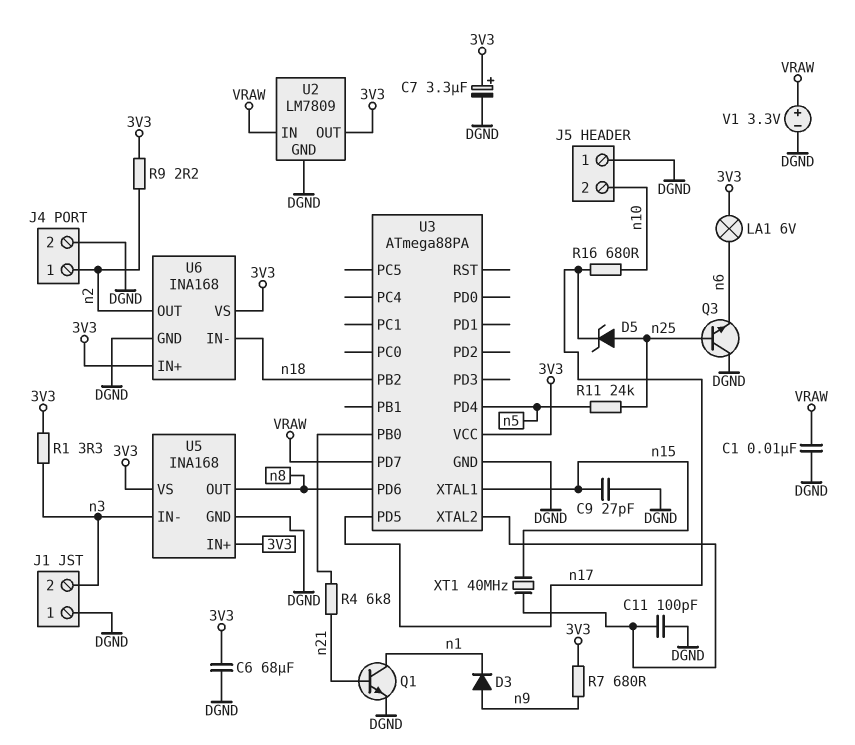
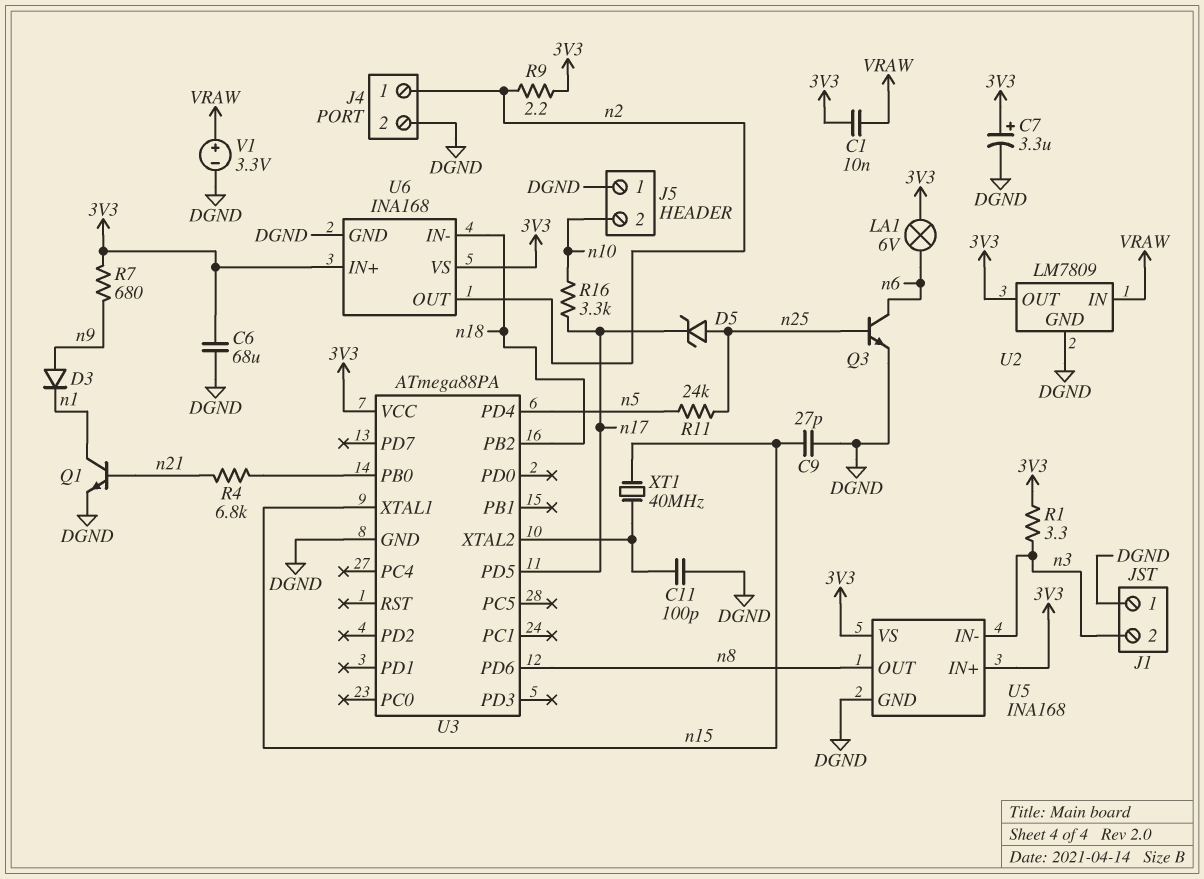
C1: 10nF (DGND, VRAW) -> 10nF (3V3, VRAW)
Q3: NPN (B n25, C DGND, E n6) -> NPN (B n25, C n6, E DGND)
R16: 680 (n10, n17) -> 3.3k (n10, n17)
U3 pin PD7: VRAW -> none

